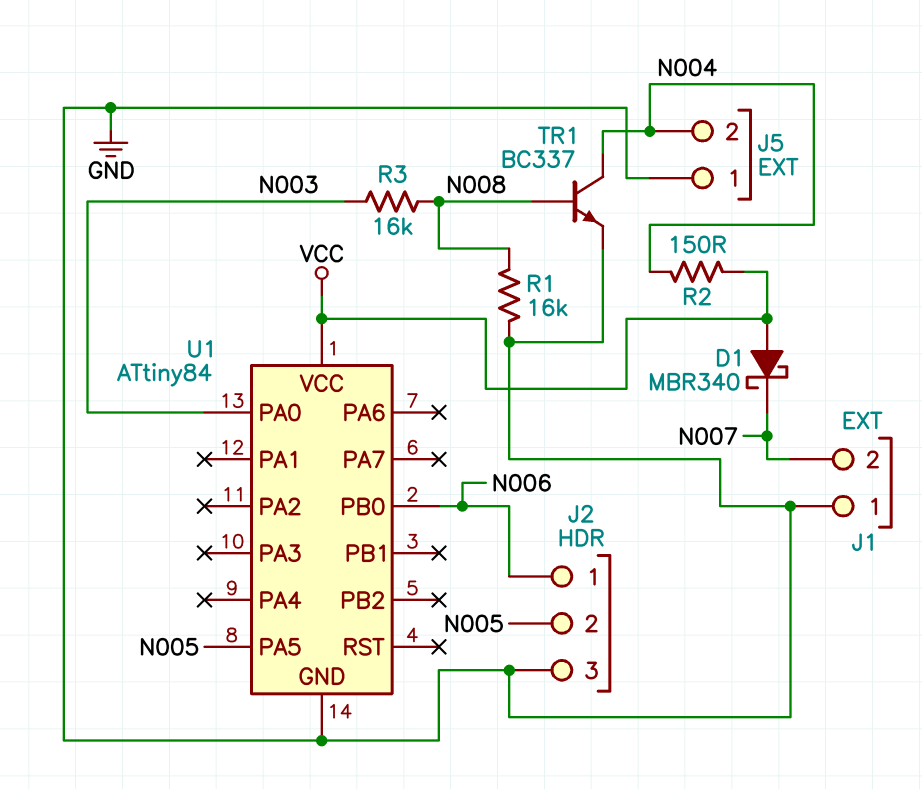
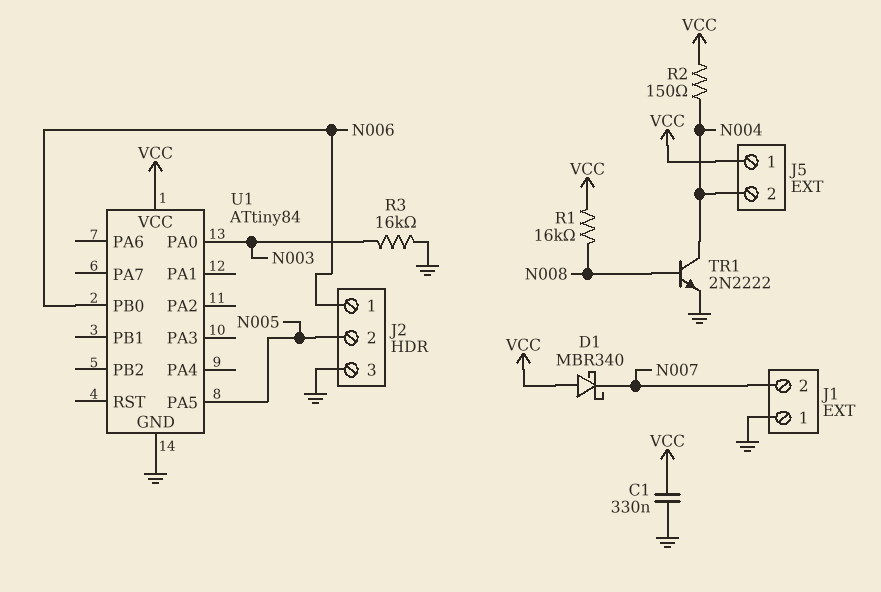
C1: none -> 330nF (GND, VCC)
J5 pin 1: GND -> VCC
R1: 16k (GND, N008) -> 16k (N008, VCC)
R3: 16k (N003, N008) -> 16k (GND, N003)
TR1: NPN BC337 (B N008, C N004, E GND) -> NPN 2N2222 (B N008, C N004, E GND)

